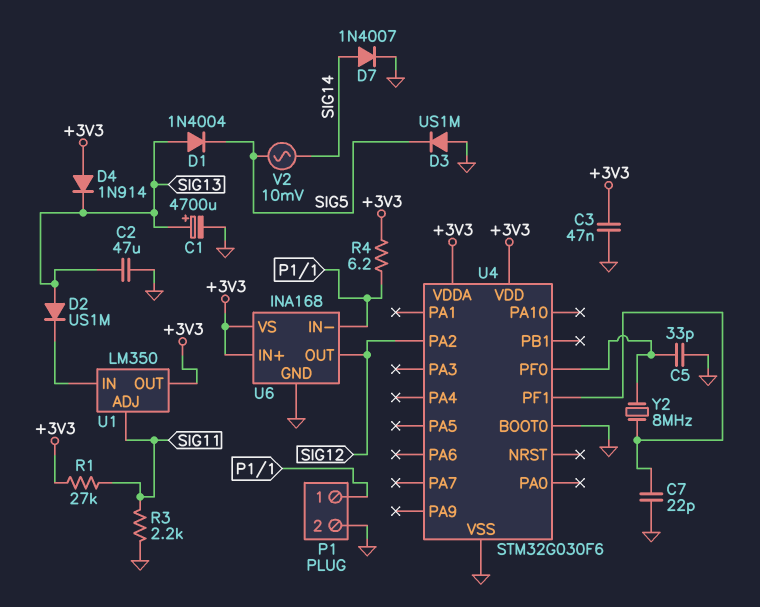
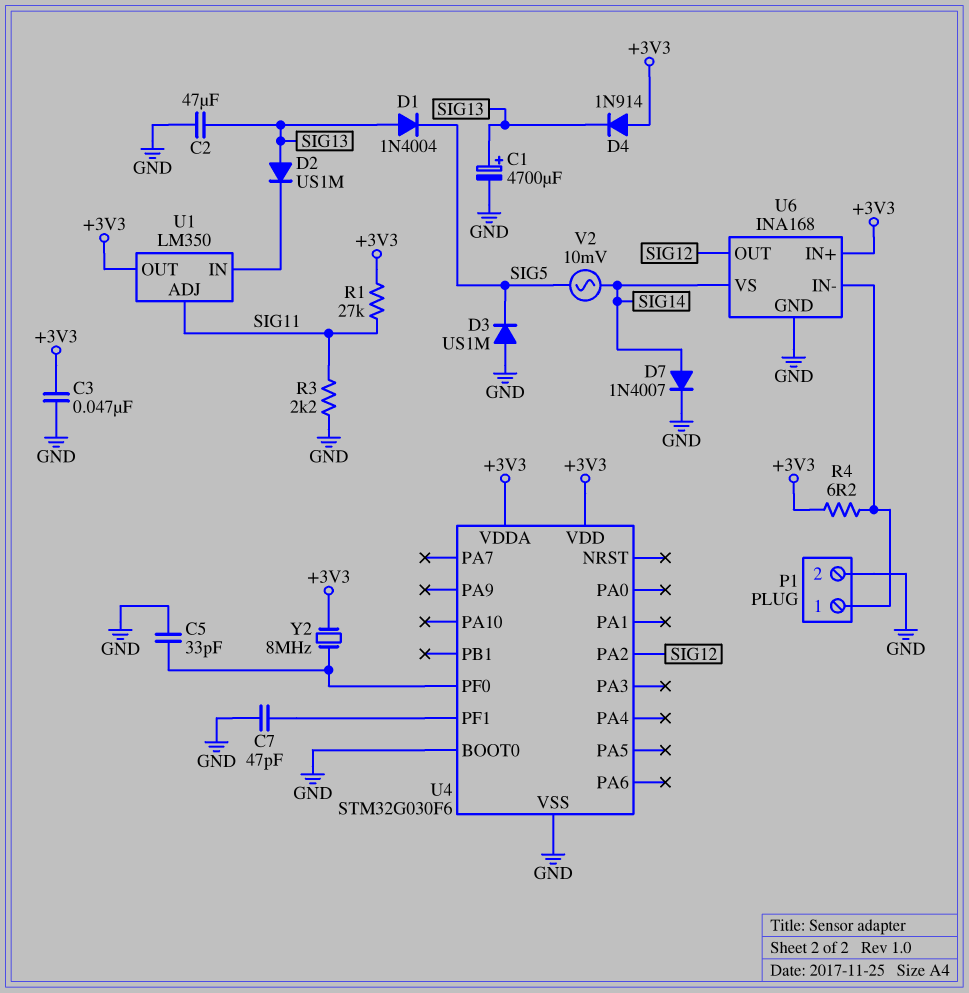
C7: 22pF (GND, U4/PF1) -> 47pF (GND, U4/PF1)
U6 pin VS: +3V3 -> SIG14
Y2: 8MHz (U4/PF0, U4/PF1) -> 8MHz (+3V3, U4/PF0)

